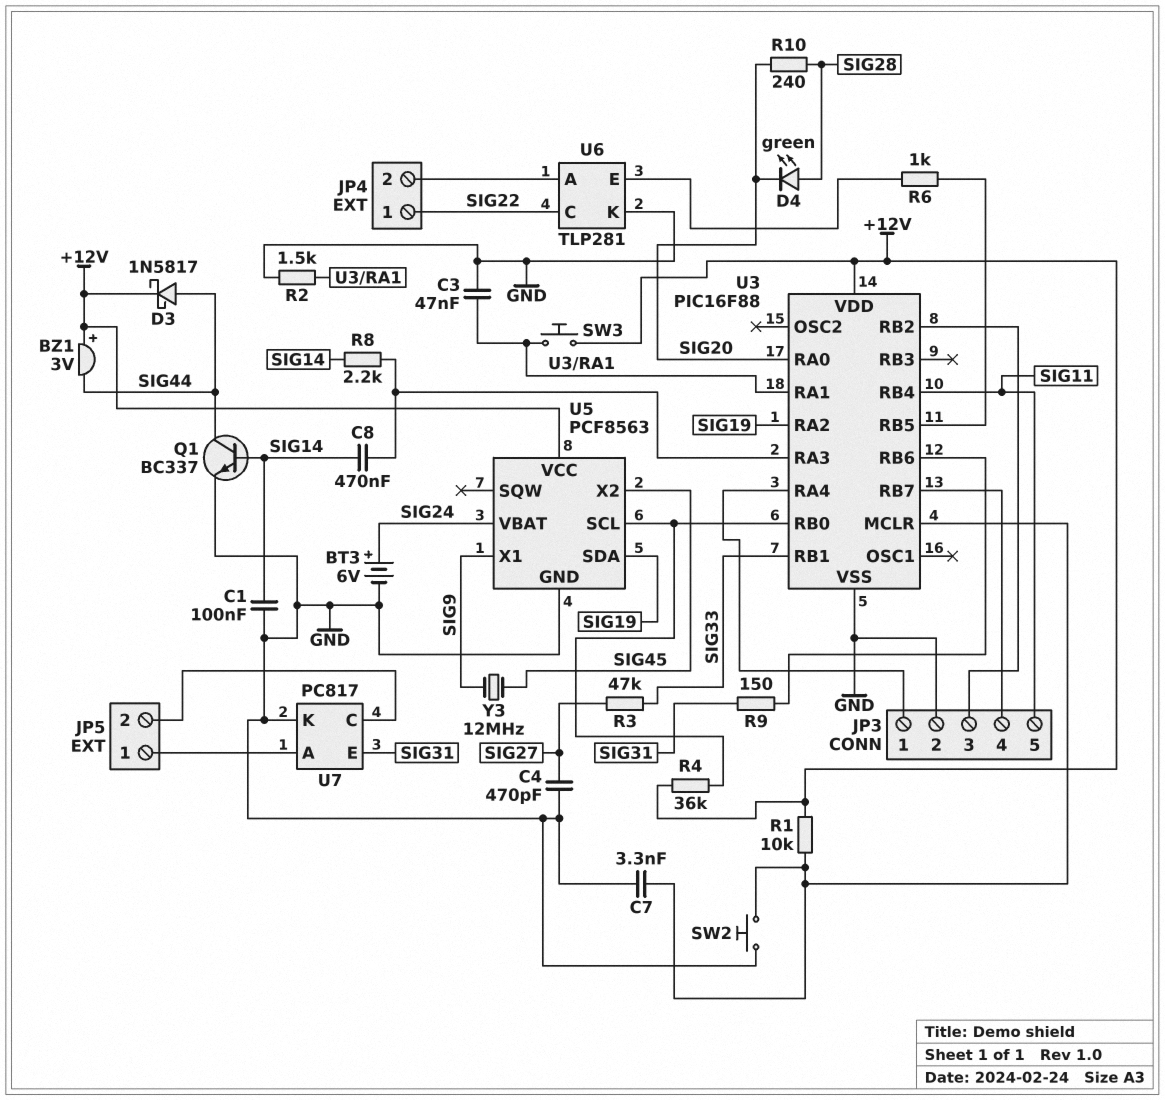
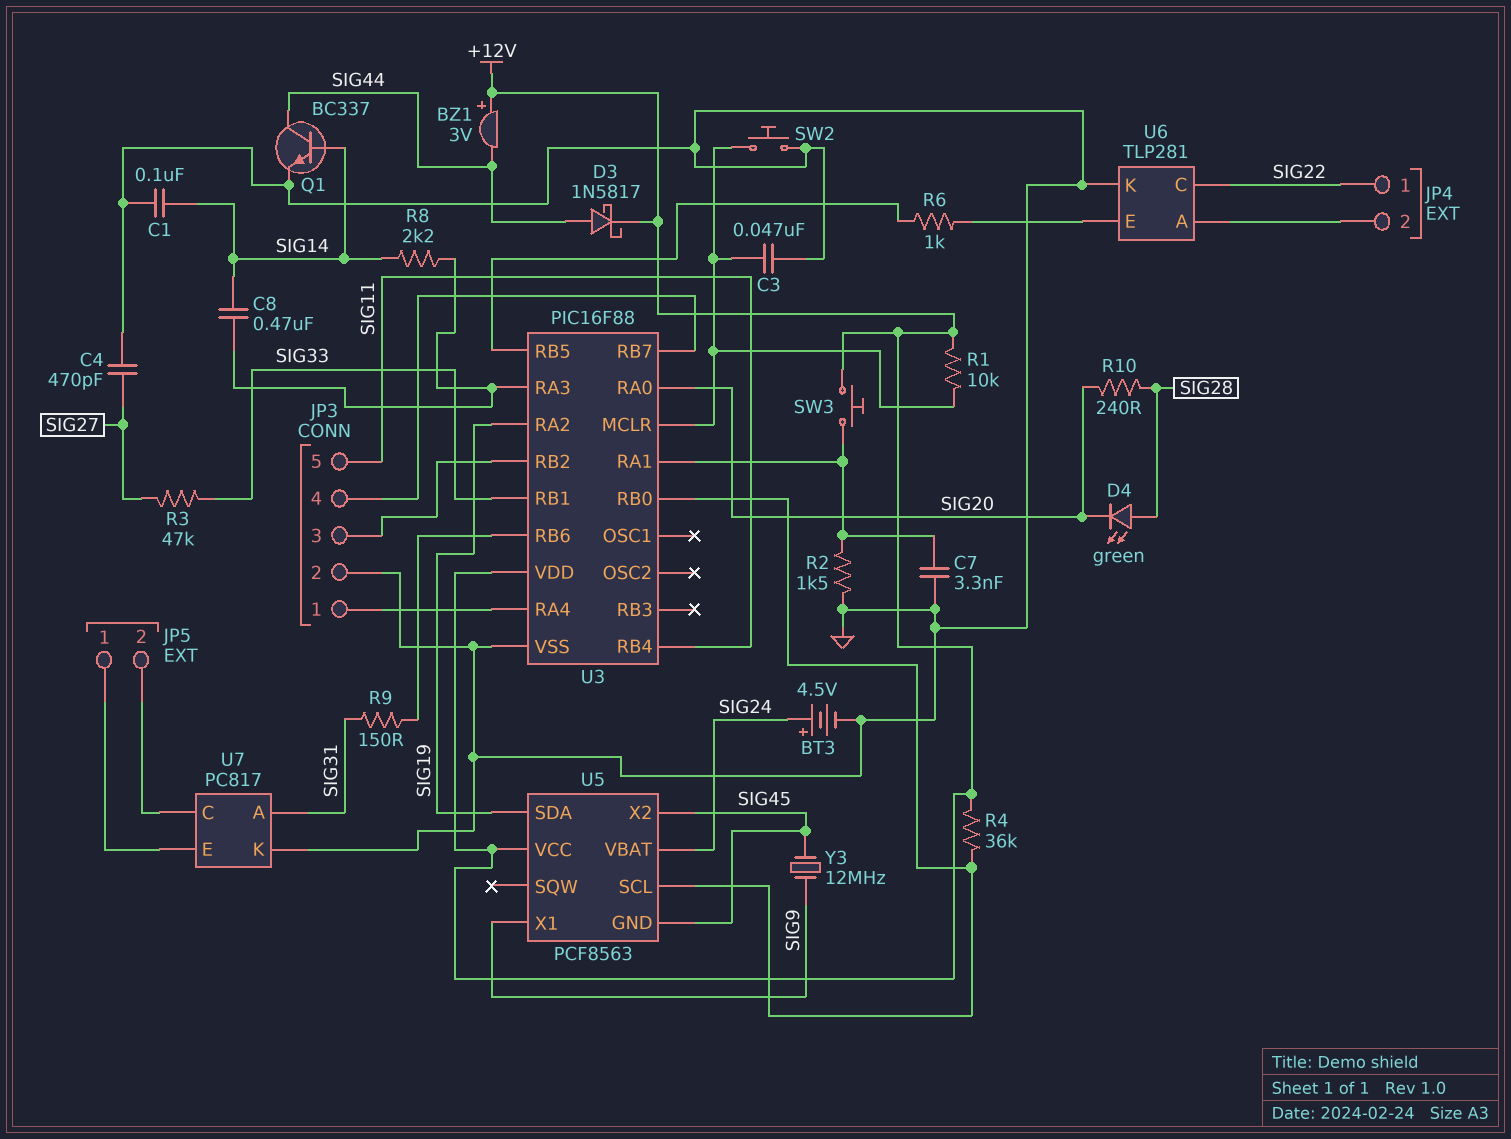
BT3: 6V (plus SIG24, minus GND) -> 4.5V (plus SIG24, minus GND)
C3: 47nF (GND, U3/RA1) -> 47nF (GND, U3/MCLR)
C7: 3.3nF (GND, U3/MCLR) -> 3.3nF (GND, U3/RA1)
U5 pin GND: GND -> SIG45
U7 pin A: JP5/1 -> SIG31
U7 pin E: SIG31 -> JP5/1

